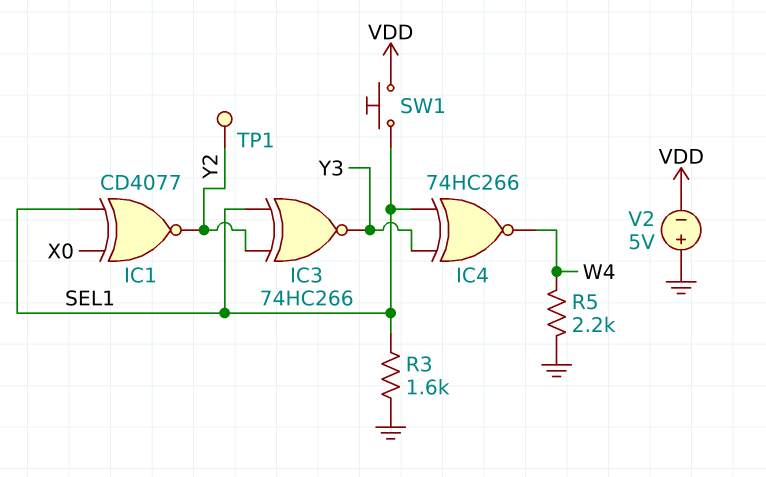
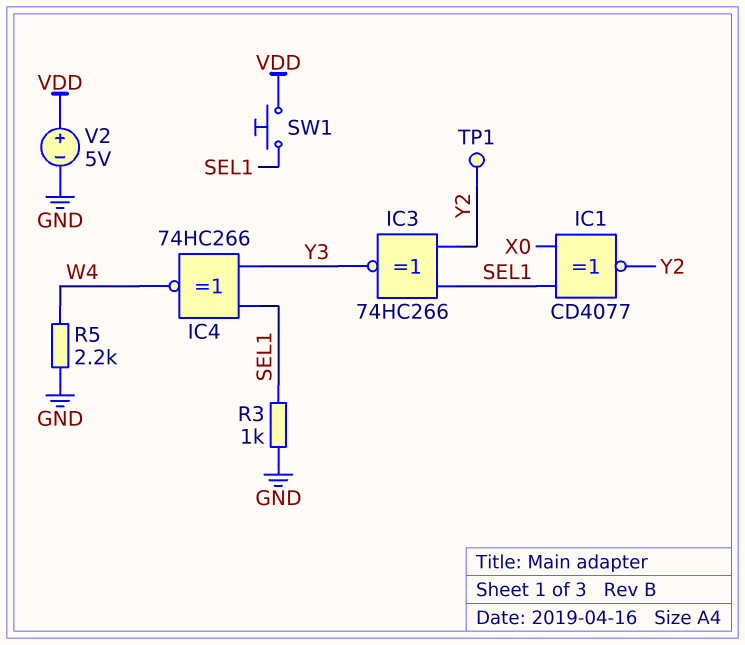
R3: 1.6k (GND, SEL1) -> 1k (GND, SEL1)
V2: 5V (plus GND, minus VDD) -> 5V (plus VDD, minus GND)

